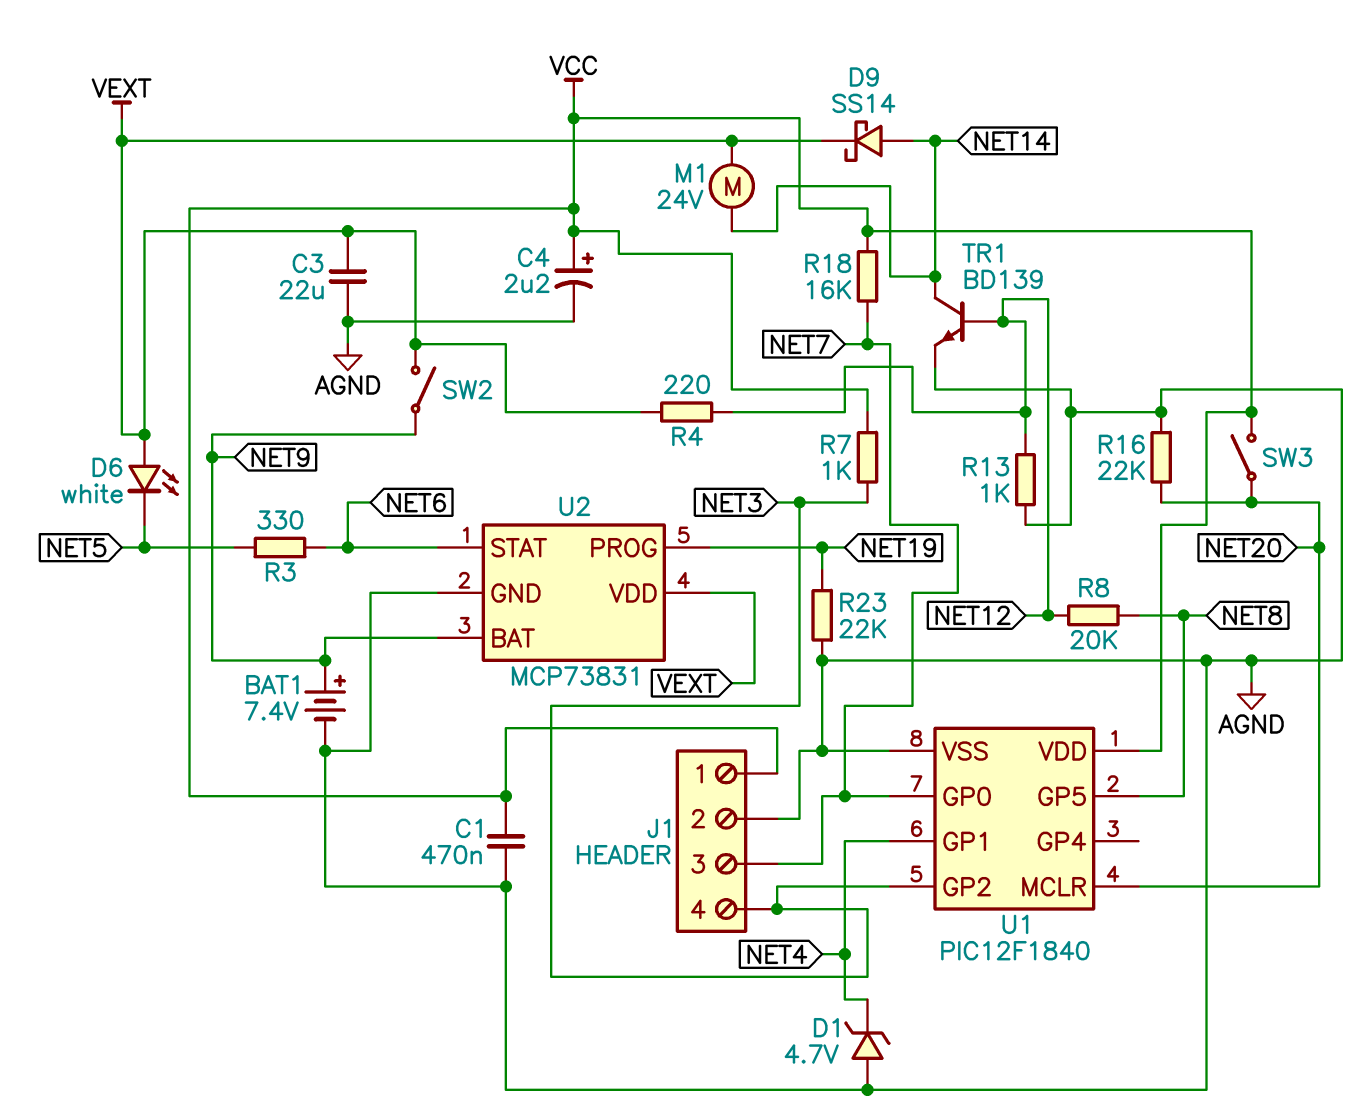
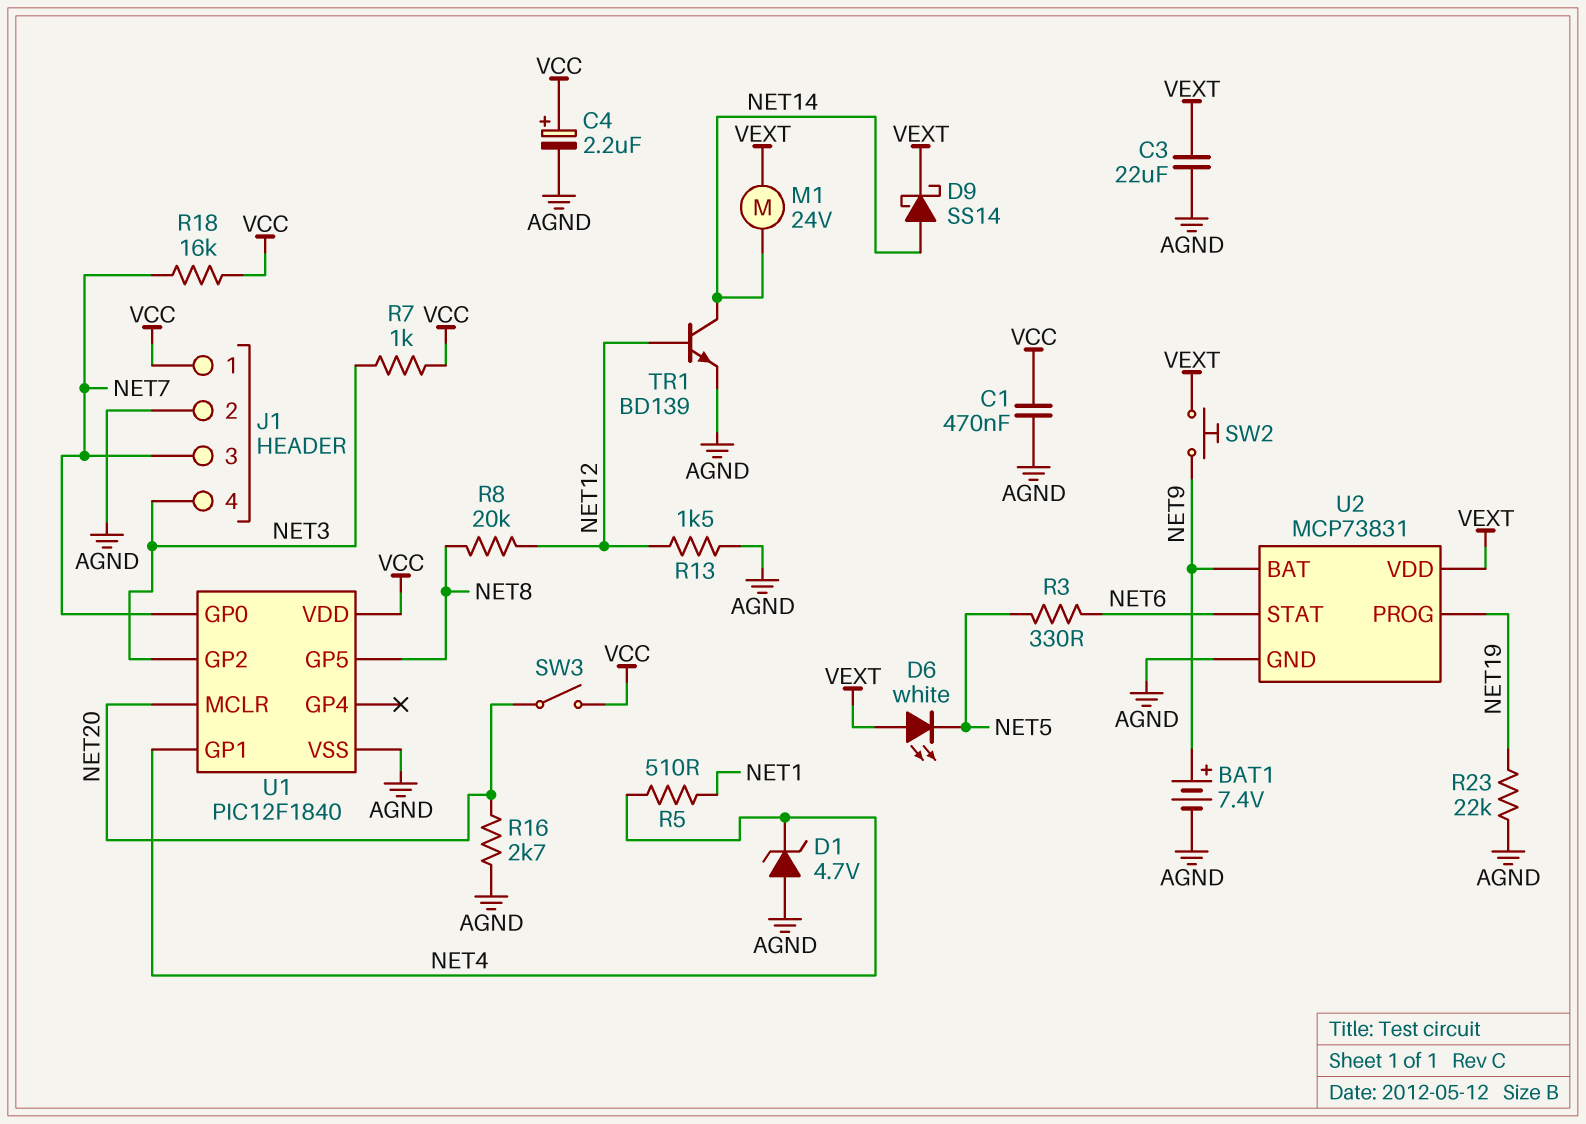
R4: 220 (NET12, VEXT) -> none
R5: none -> 510 (NET1, NET4)
R13: 1k (AGND, NET12) -> 1.5k (AGND, NET12)
R16: 22k (AGND, NET20) -> 2.7k (AGND, NET20)
SW2: switch (NET9, VEXT) -> button (NET9, VEXT)

